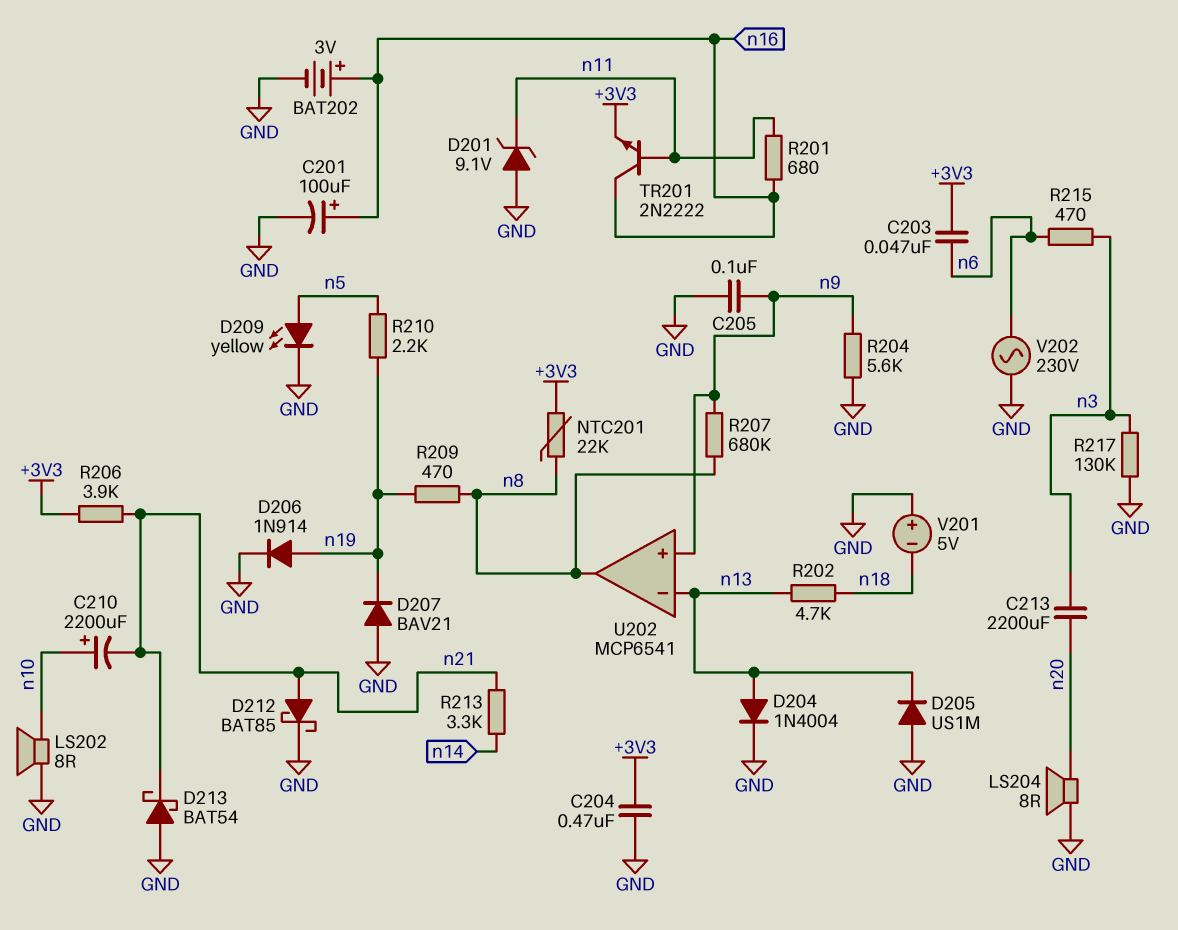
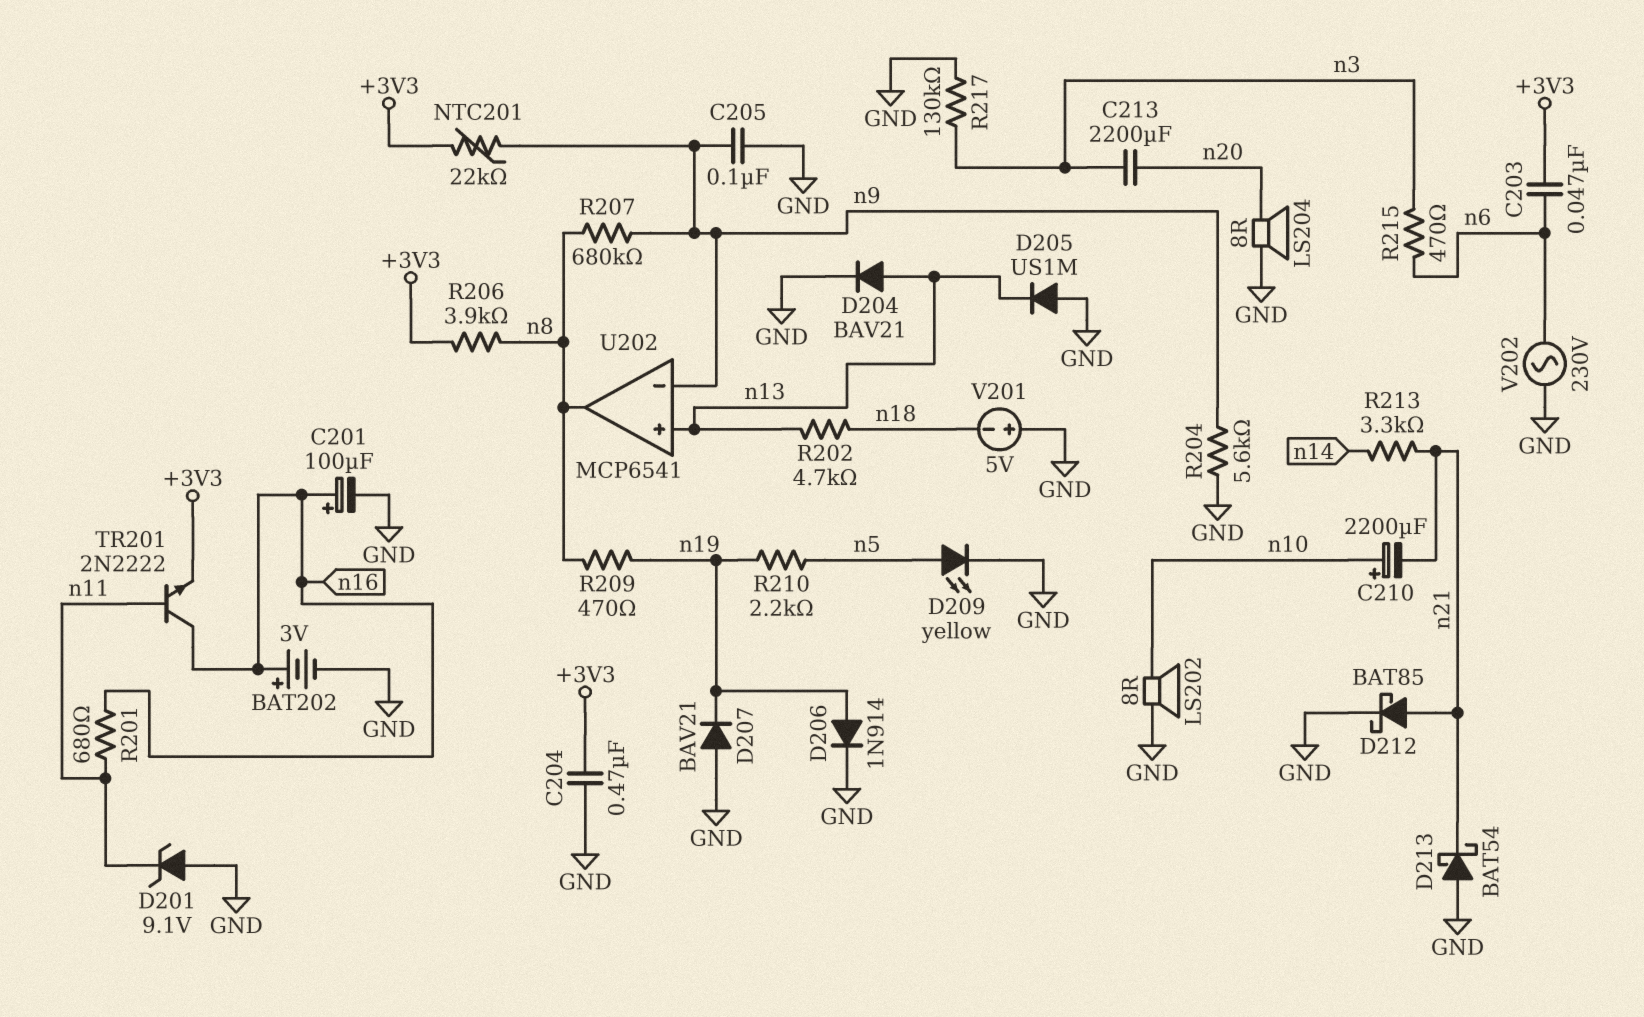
D204: diode 1N4004 (A n13, K GND) -> diode BAV21 (A n13, K GND)
NTC201: 22k (+3V3, n8) -> 22k (+3V3, n9)
R206: 3.9k (+3V3, n21) -> 3.9k (+3V3, n8)
U202 pin in+: n9 -> n13
U202 pin in-: n13 -> n9

